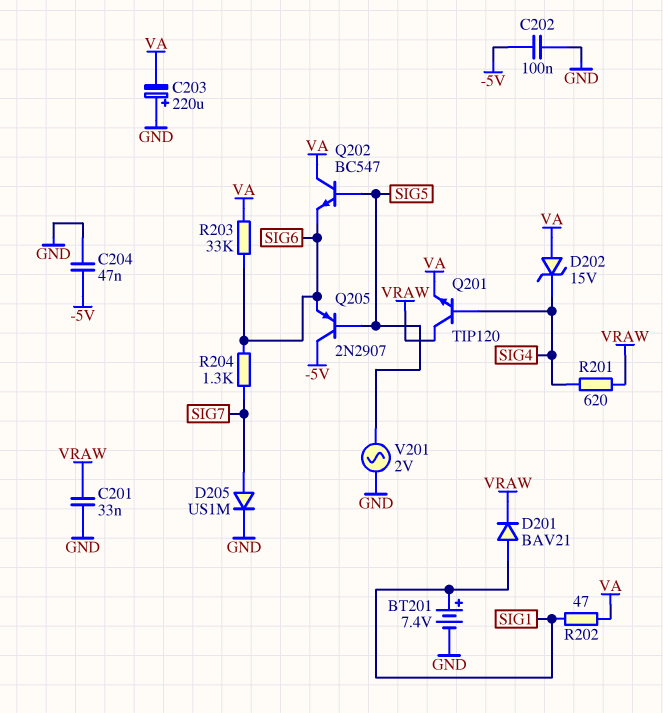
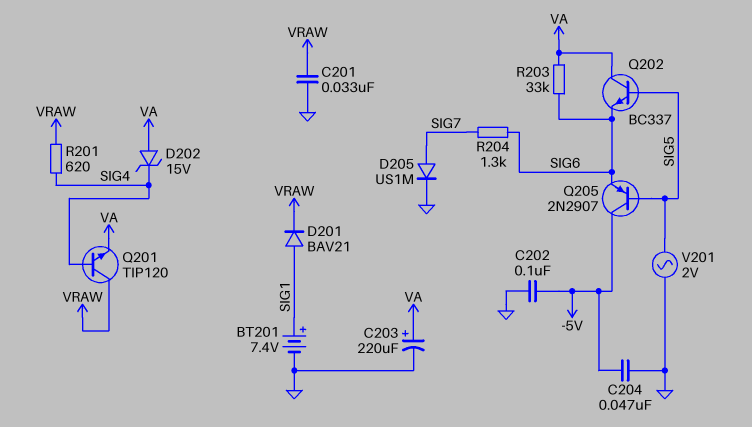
C203: 220uF (plus GND, minus VA) -> 220uF (plus VA, minus GND)
Q202: NPN BC547 (B SIG5, C VA, E SIG6) -> NPN BC337 (B SIG5, C VA, E SIG6)
R202: 47 (SIG1, VA) -> none

